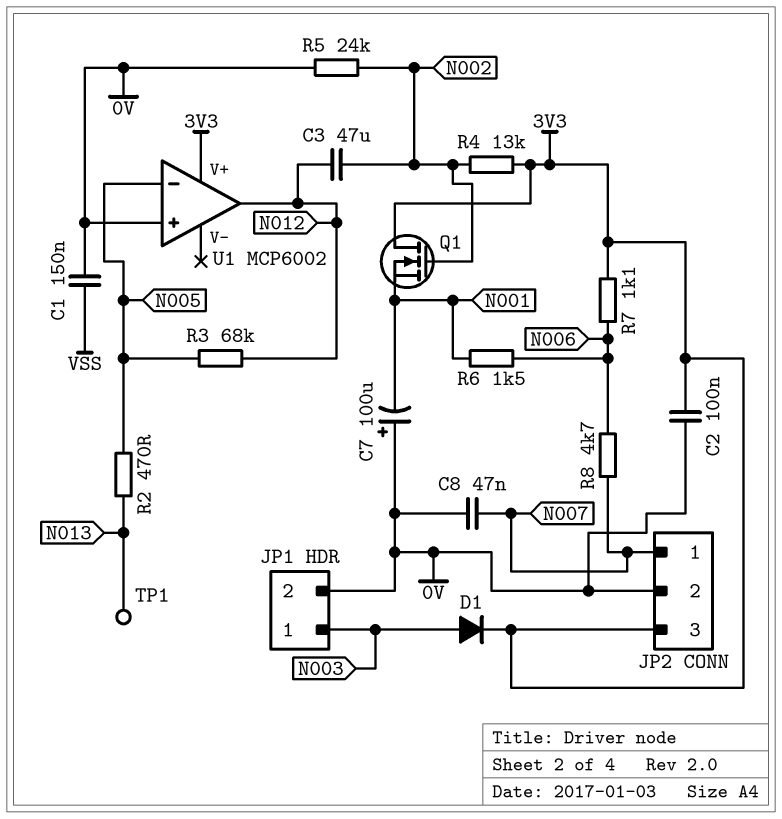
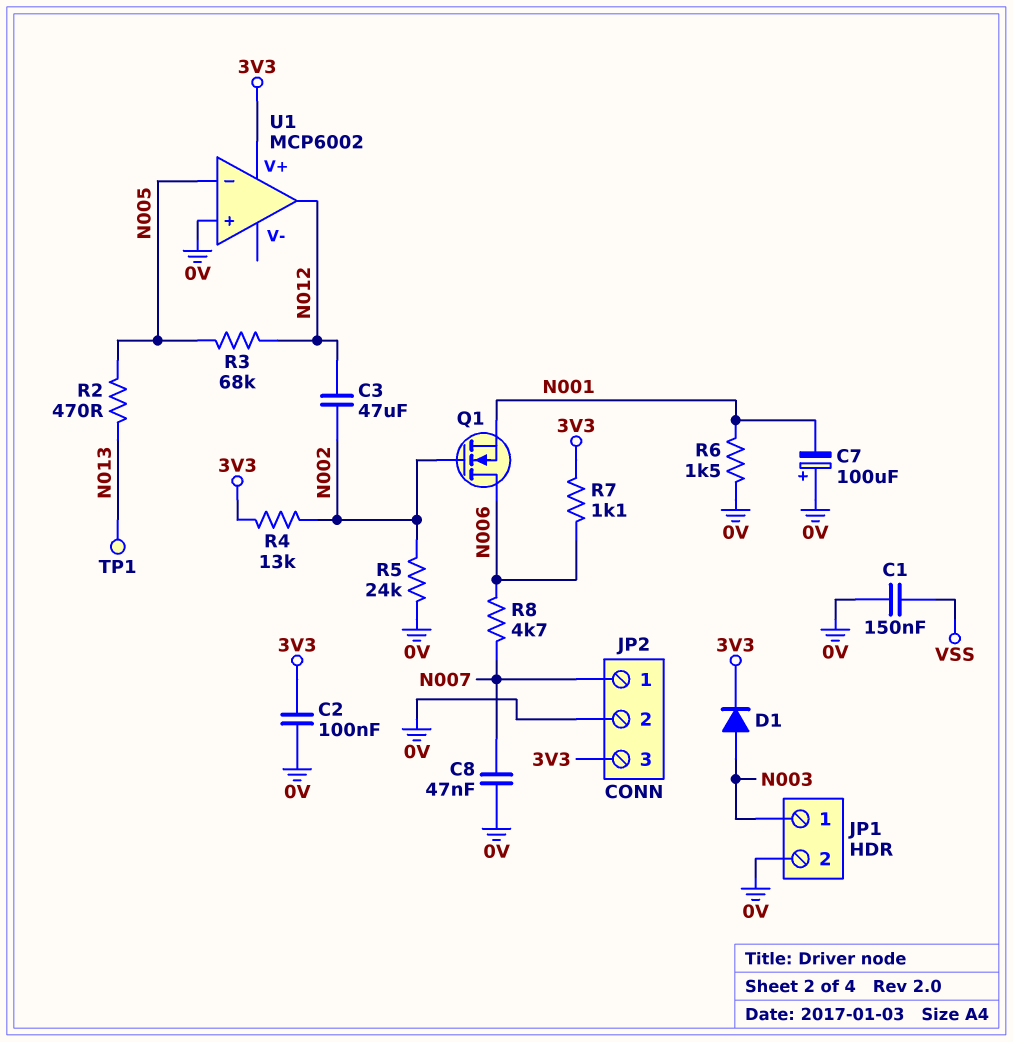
Q1: NMOS (G N002, D 3V3, S N001) -> NMOS (G N002, D N006, S N001)
R6: 1.5k (N001, N006) -> 1.5k (0V, N001)

